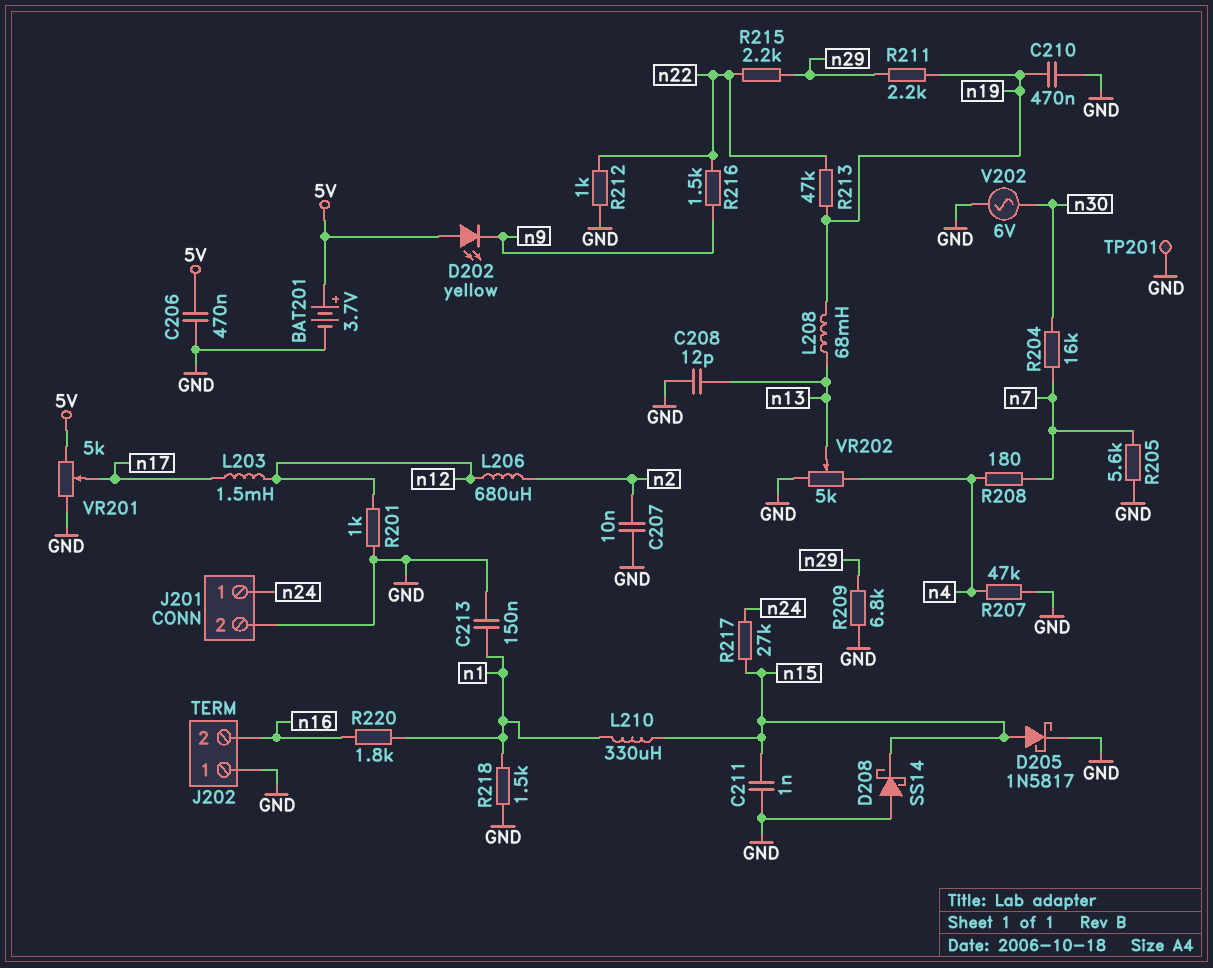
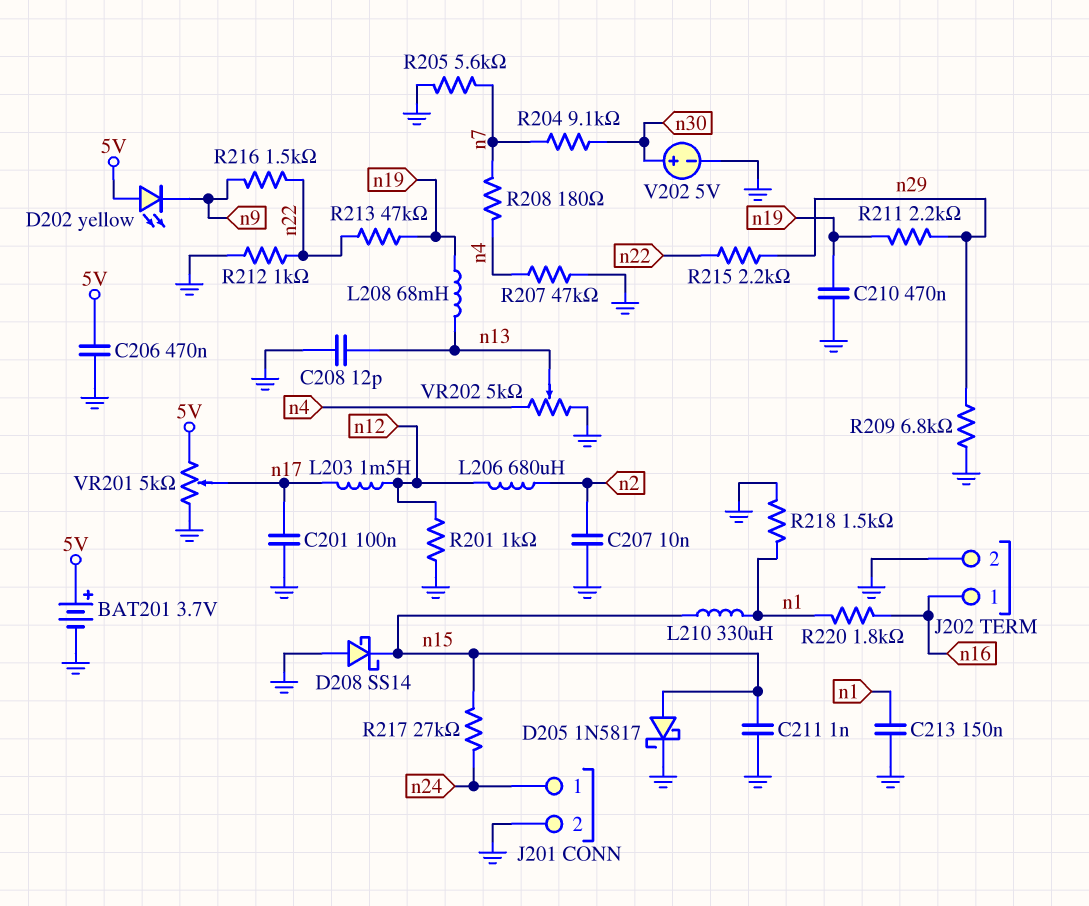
C201: none -> 100nF (GND, n17)
J202 pin 1: GND -> n16
J202 pin 2: n16 -> GND
R204: 16k (n7, n30) -> 9.1k (n7, n30)
TP201: test point (GND) -> none
V202: AC 6V (GND, n30) -> 5V (plus n30, minus GND)

